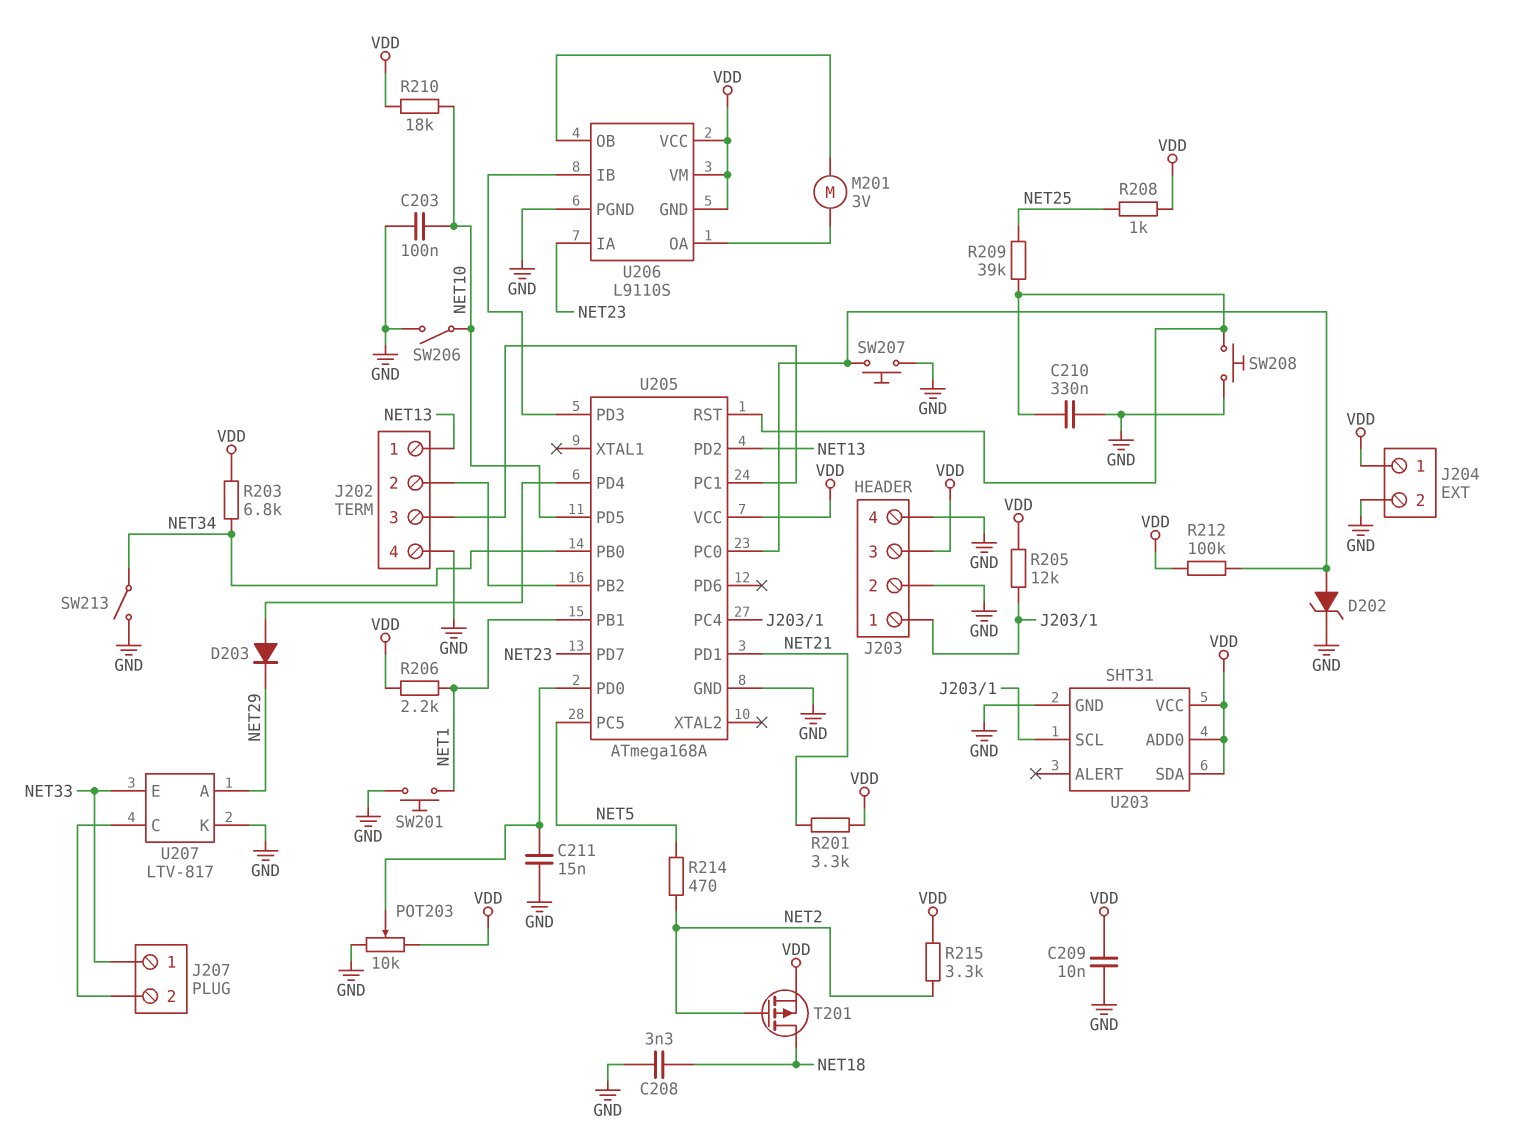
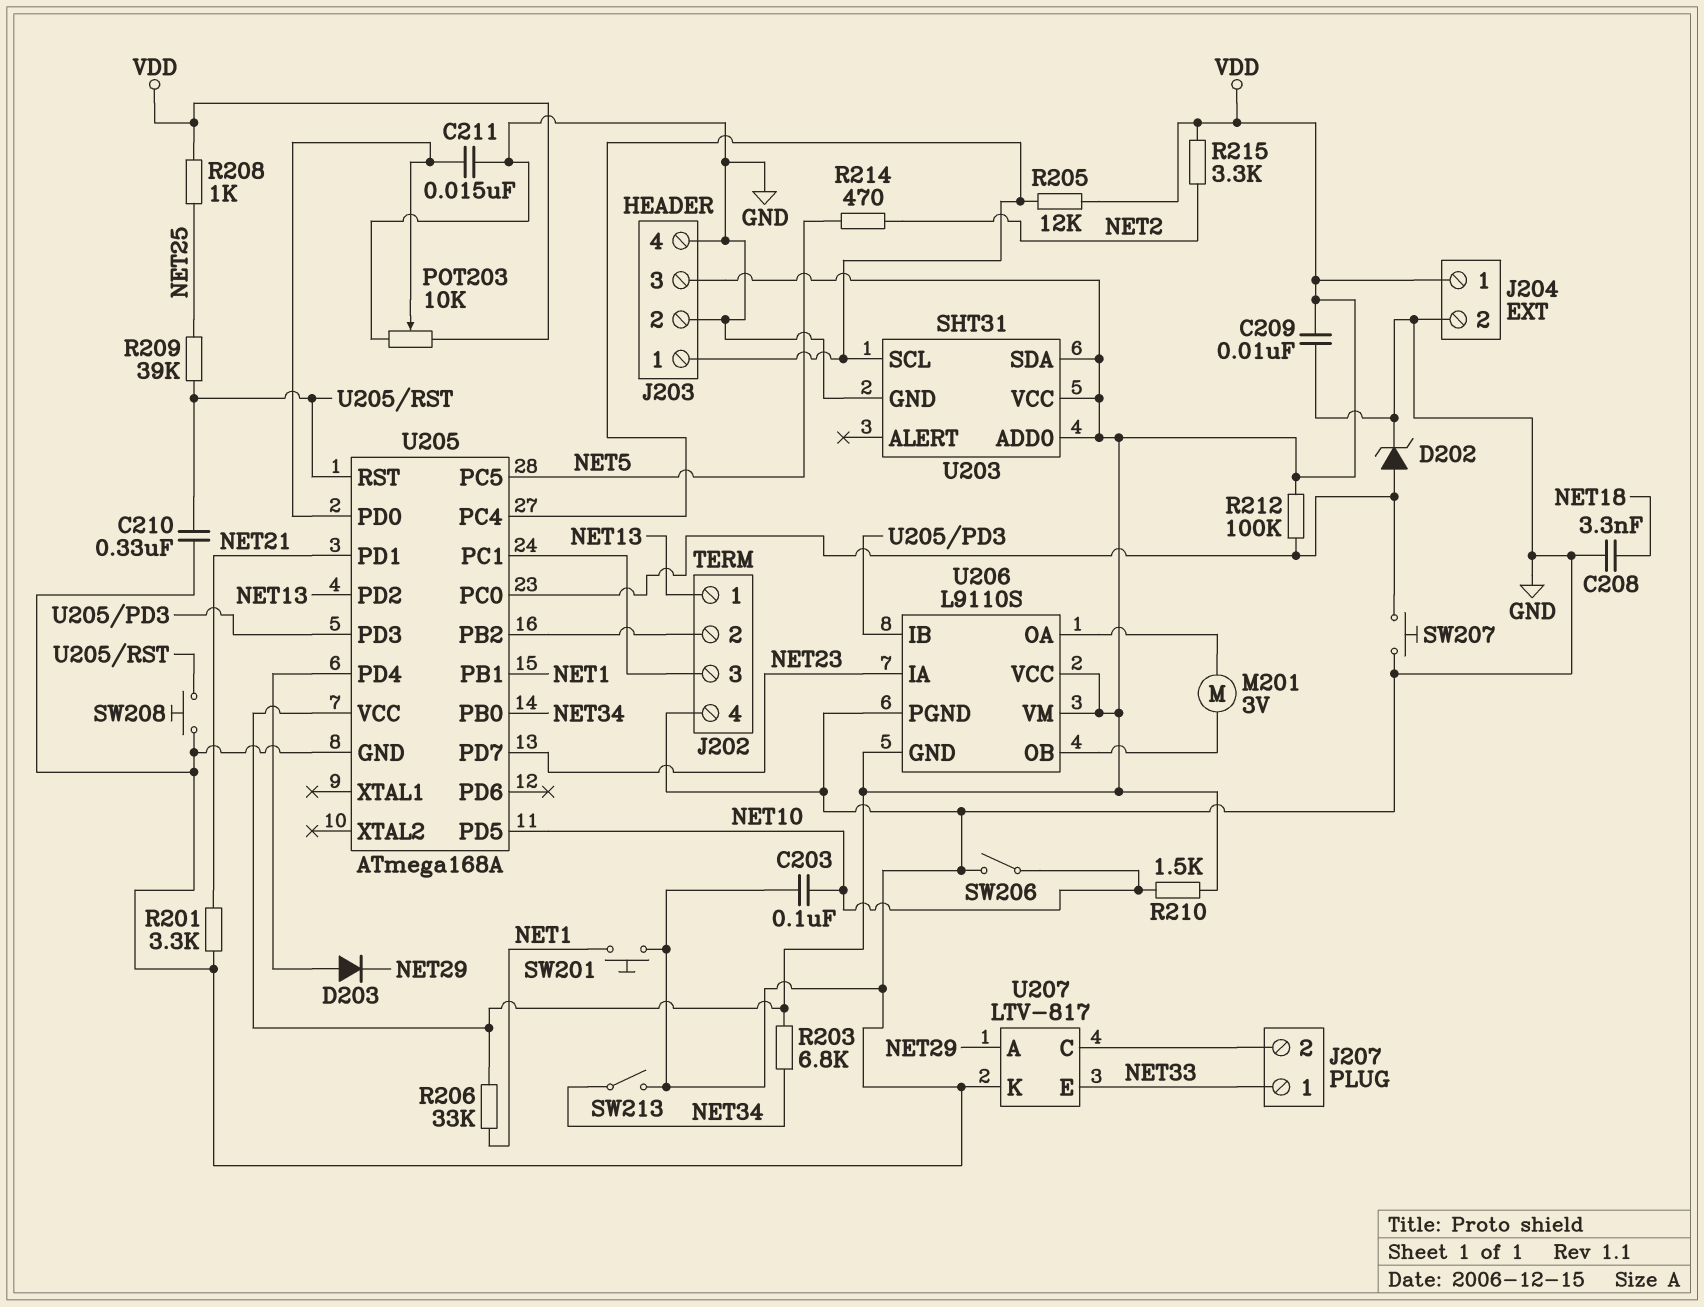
R201: 3.3k (NET21, VDD) -> 3.3k (GND, NET21)
R206: 2.2k (NET1, VDD) -> 33k (NET1, VDD)
R210: 18k (NET10, VDD) -> 1.5k (NET10, VDD)
T201: PMOS (G NET2, D NET18, S VDD) -> none

